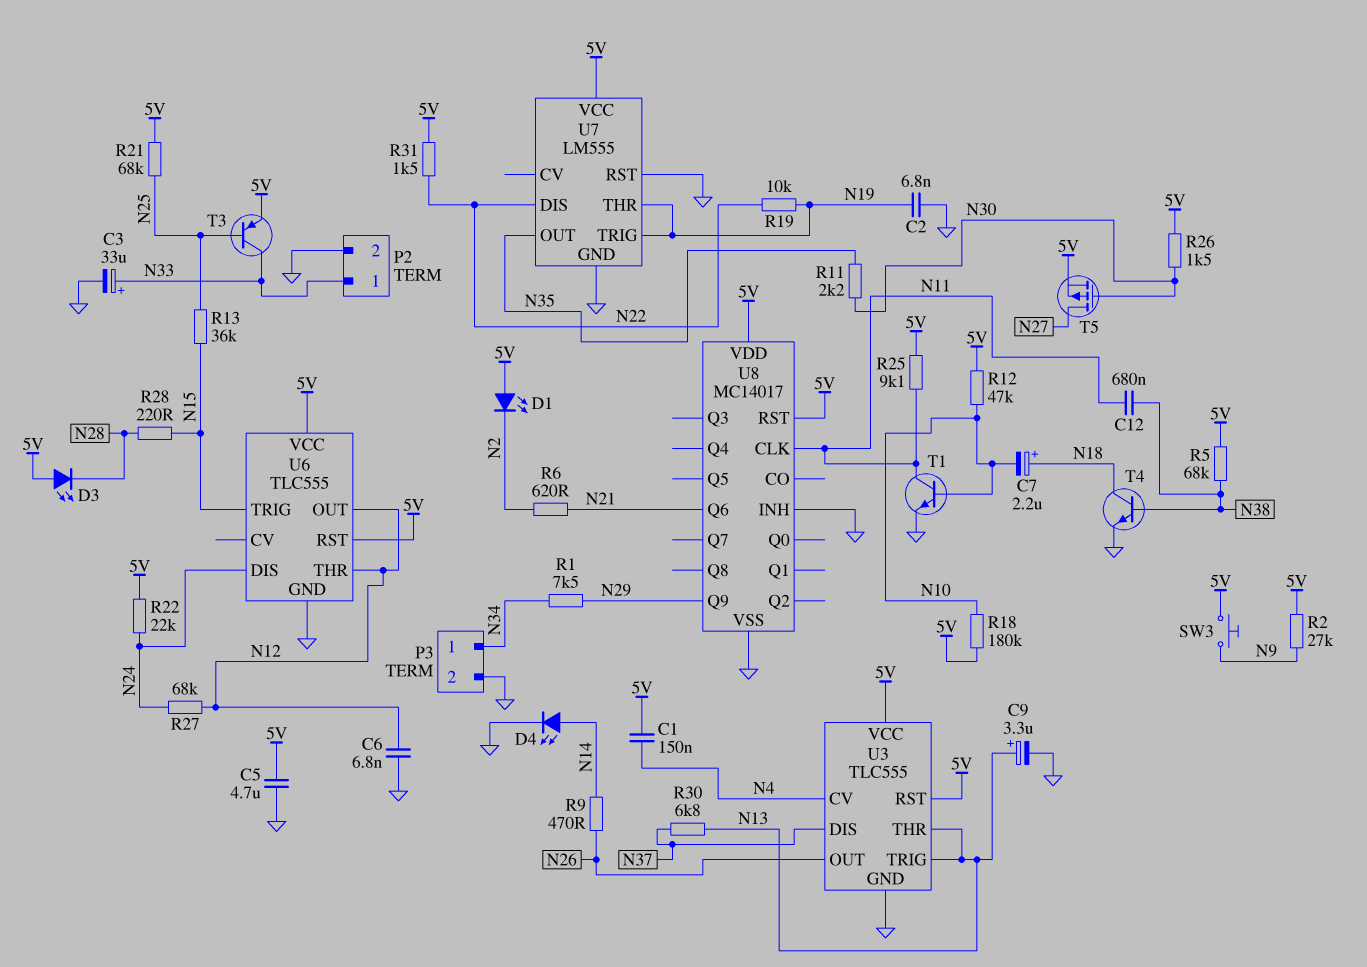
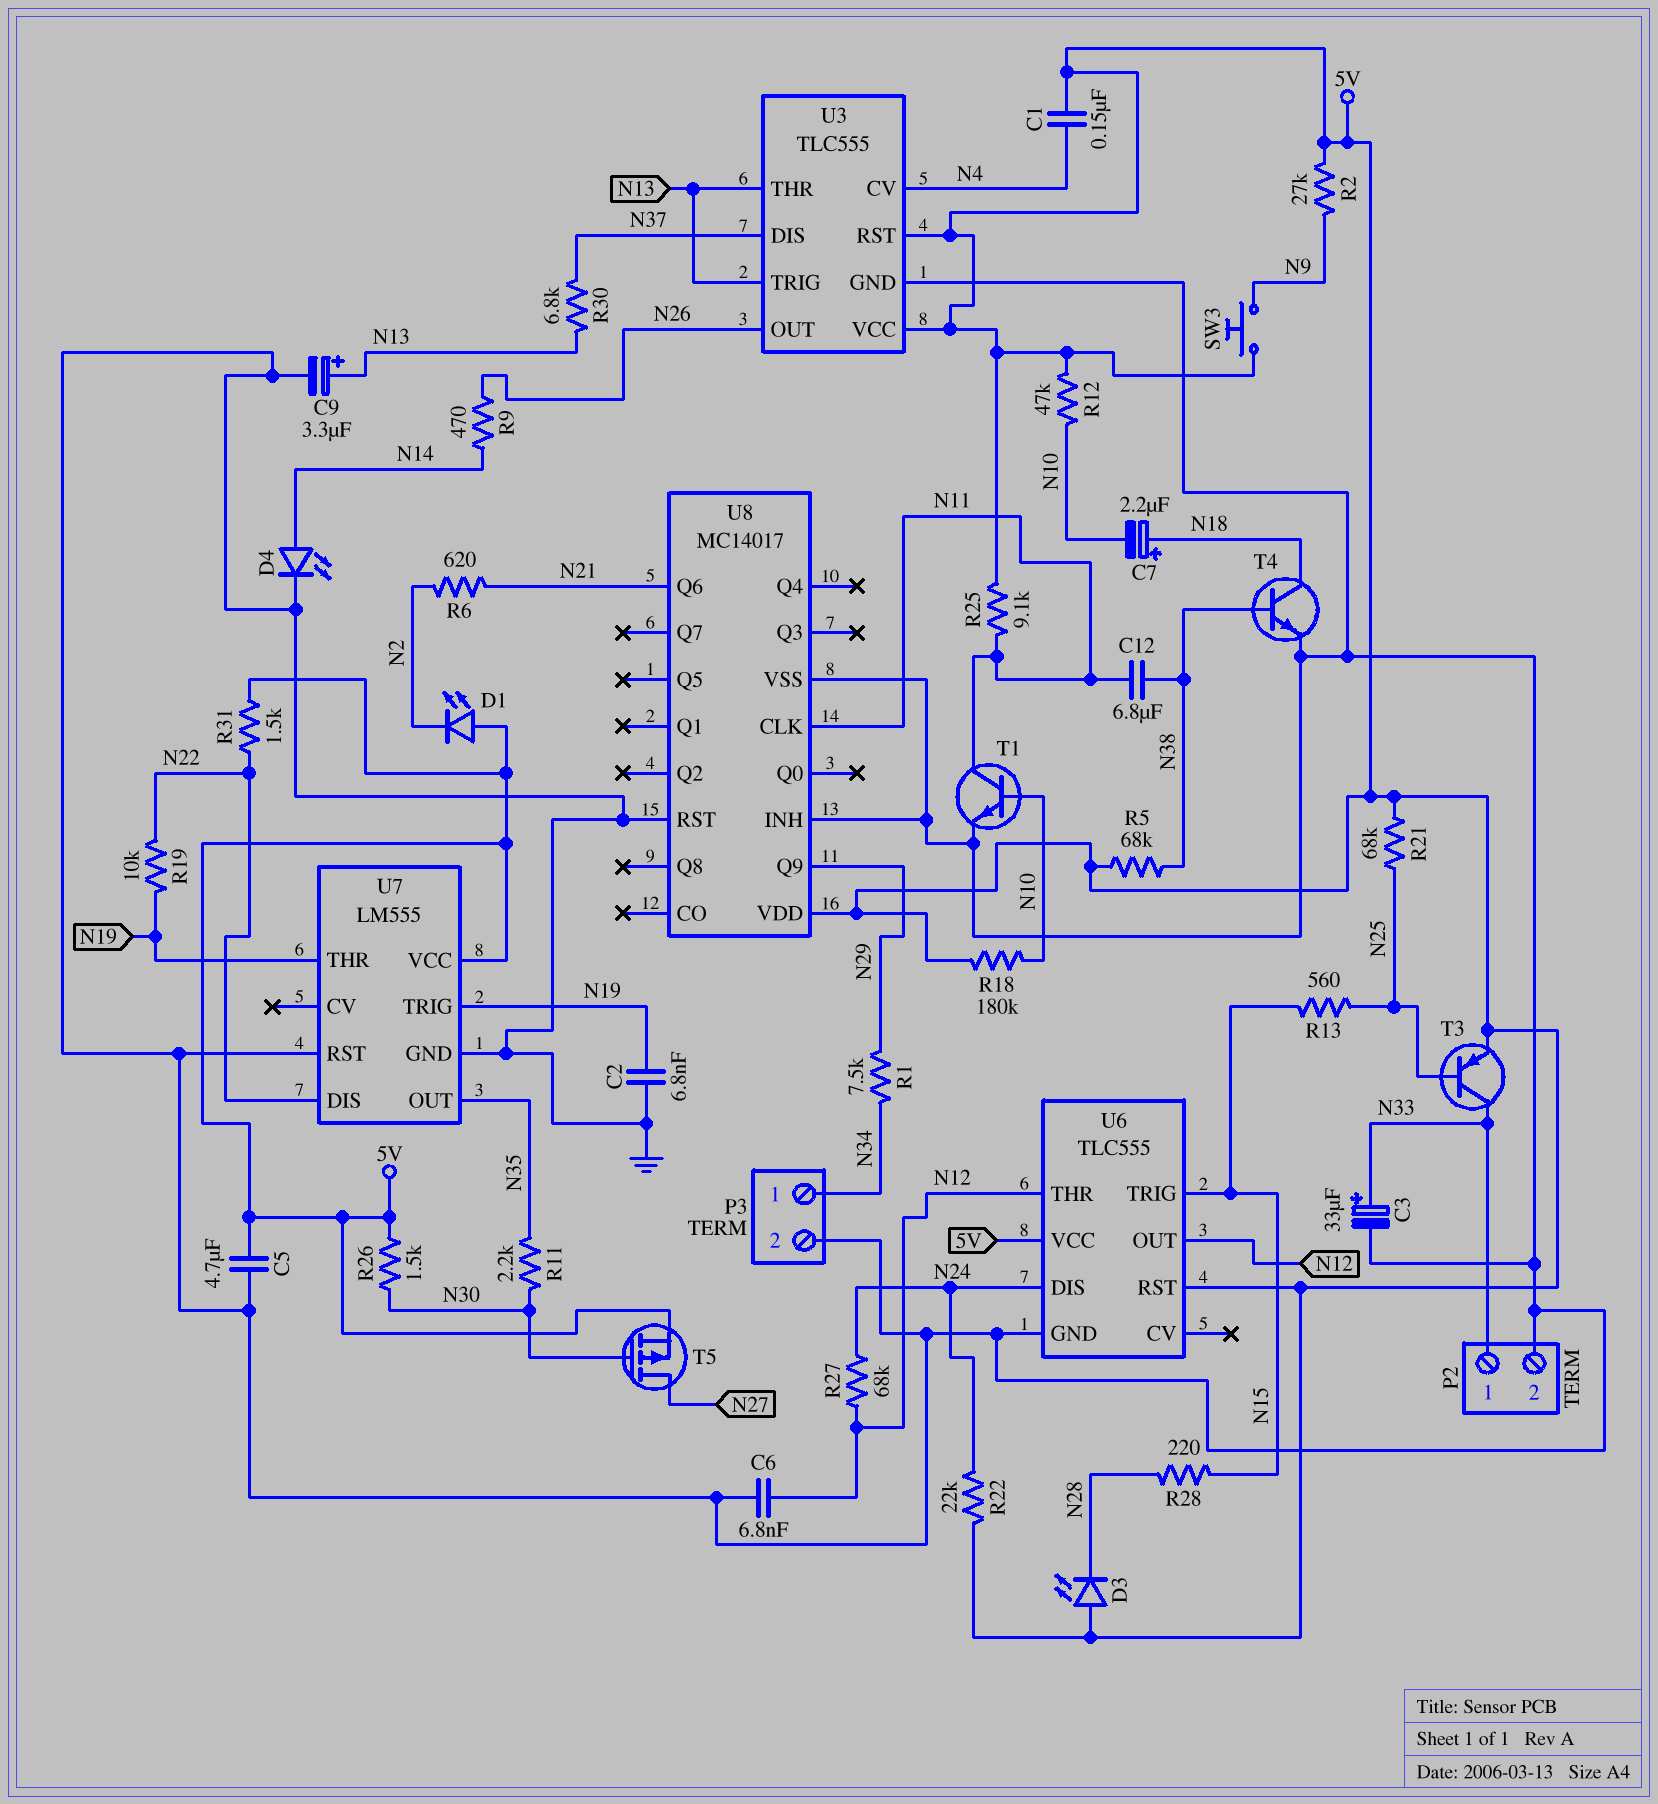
C12: 680nF (N11, N38) -> 6.8uF (N11, N38)
R13: 36k (N15, N25) -> 560 (N15, N25)
U8 pin RST: 5V -> GND

